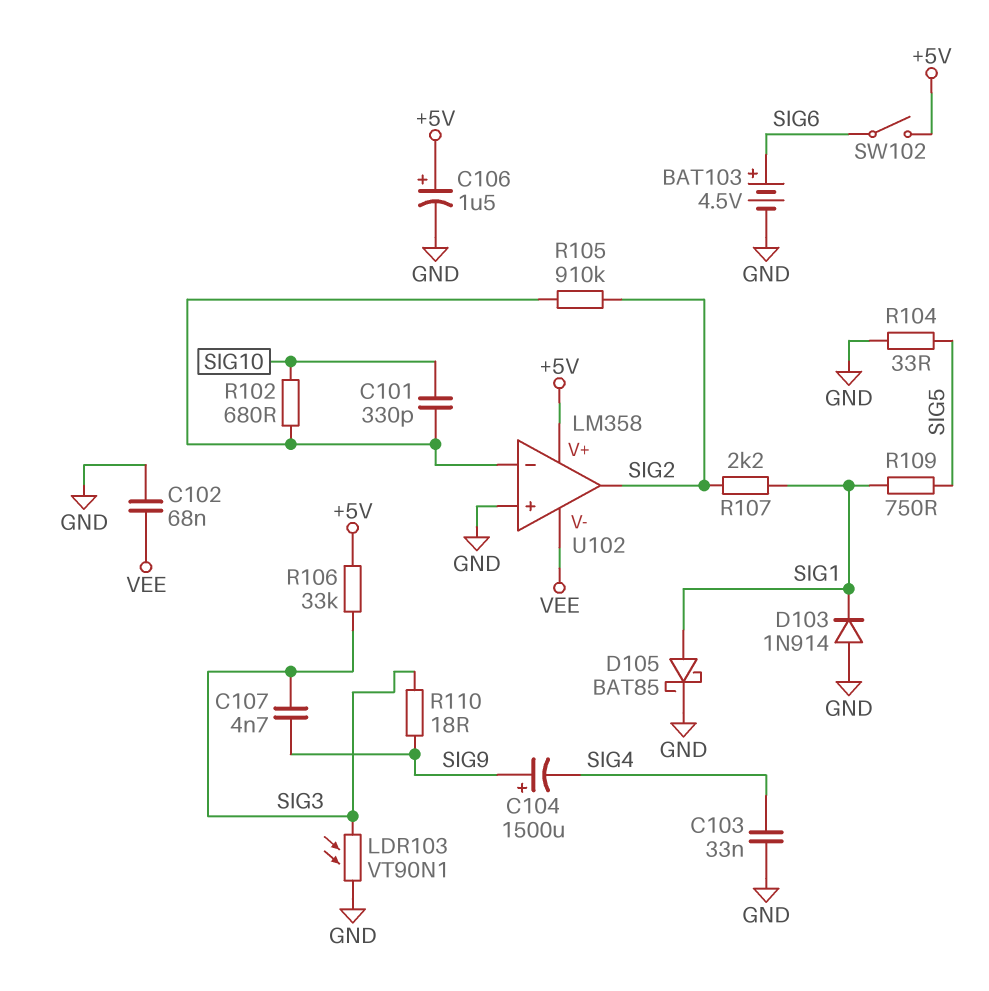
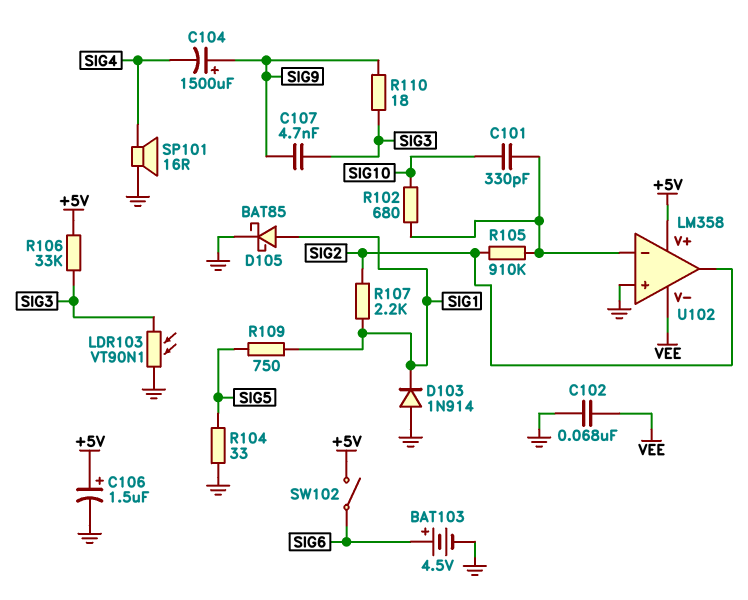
C103: 33nF (GND, SIG4) -> none
SP101: none -> speaker 16R (GND, SIG4)

